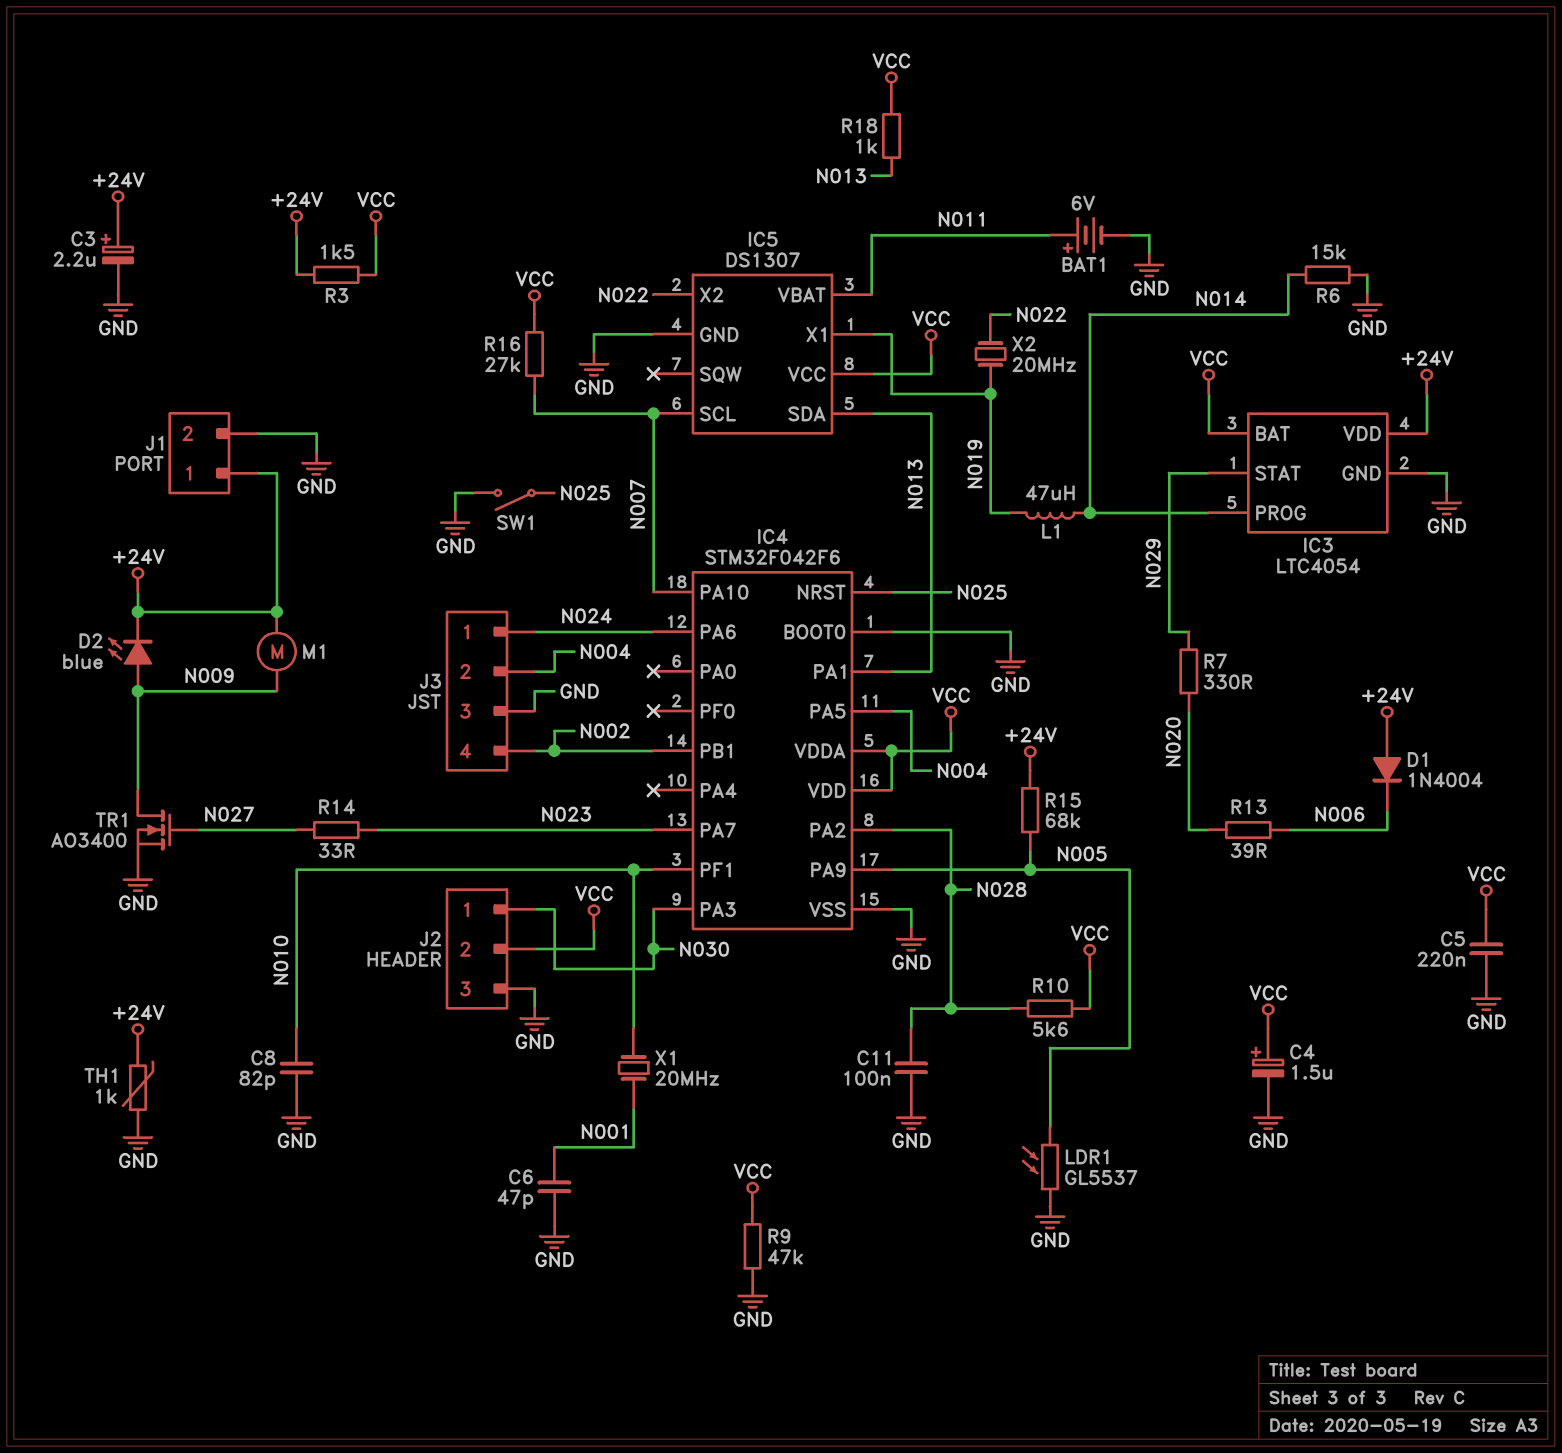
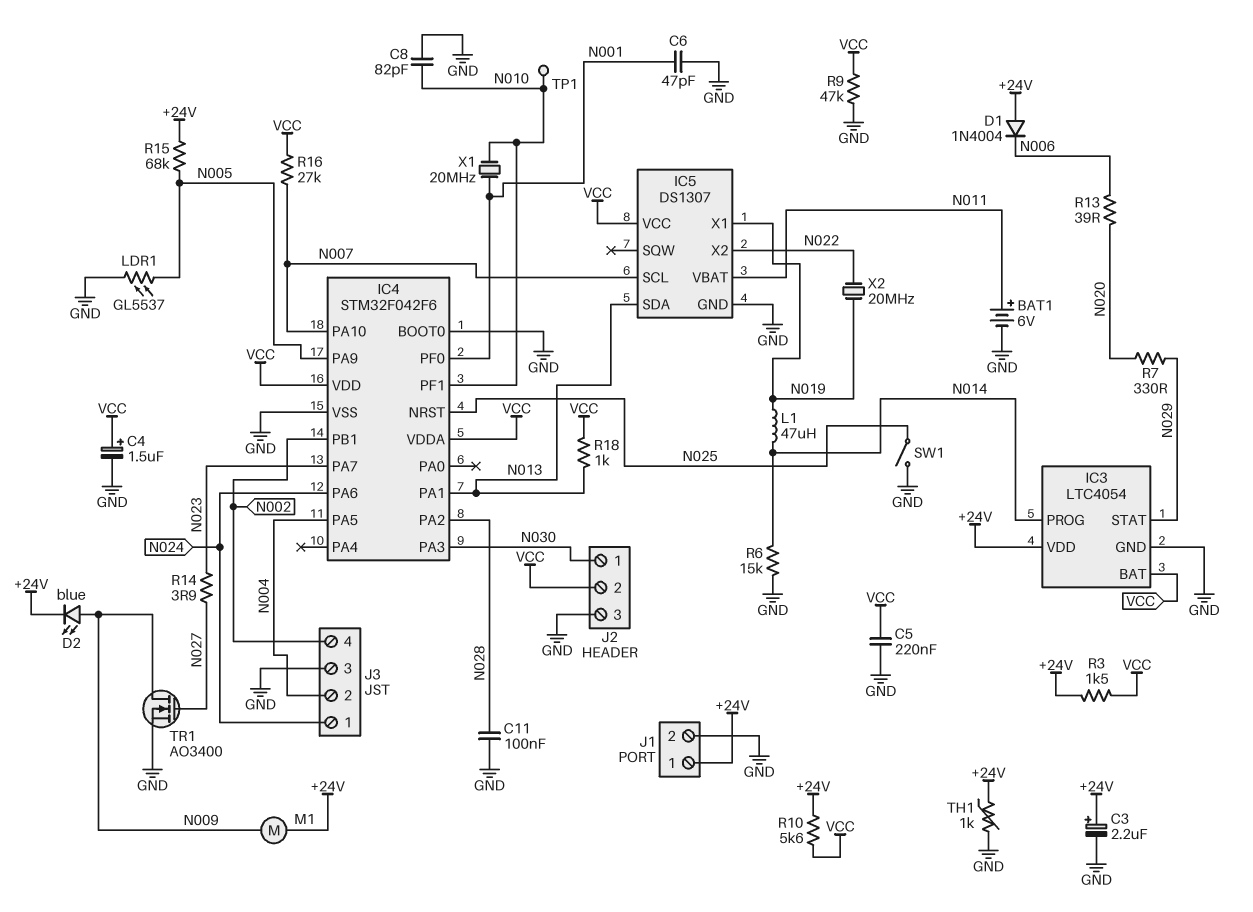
IC4 pin PF0: none -> N001
R10: 5.6k (N028, VCC) -> 5.6k (+24V, VCC)
R14: 33 (N023, N027) -> 3.9 (N023, N027)
TP1: none -> test point (N010)

